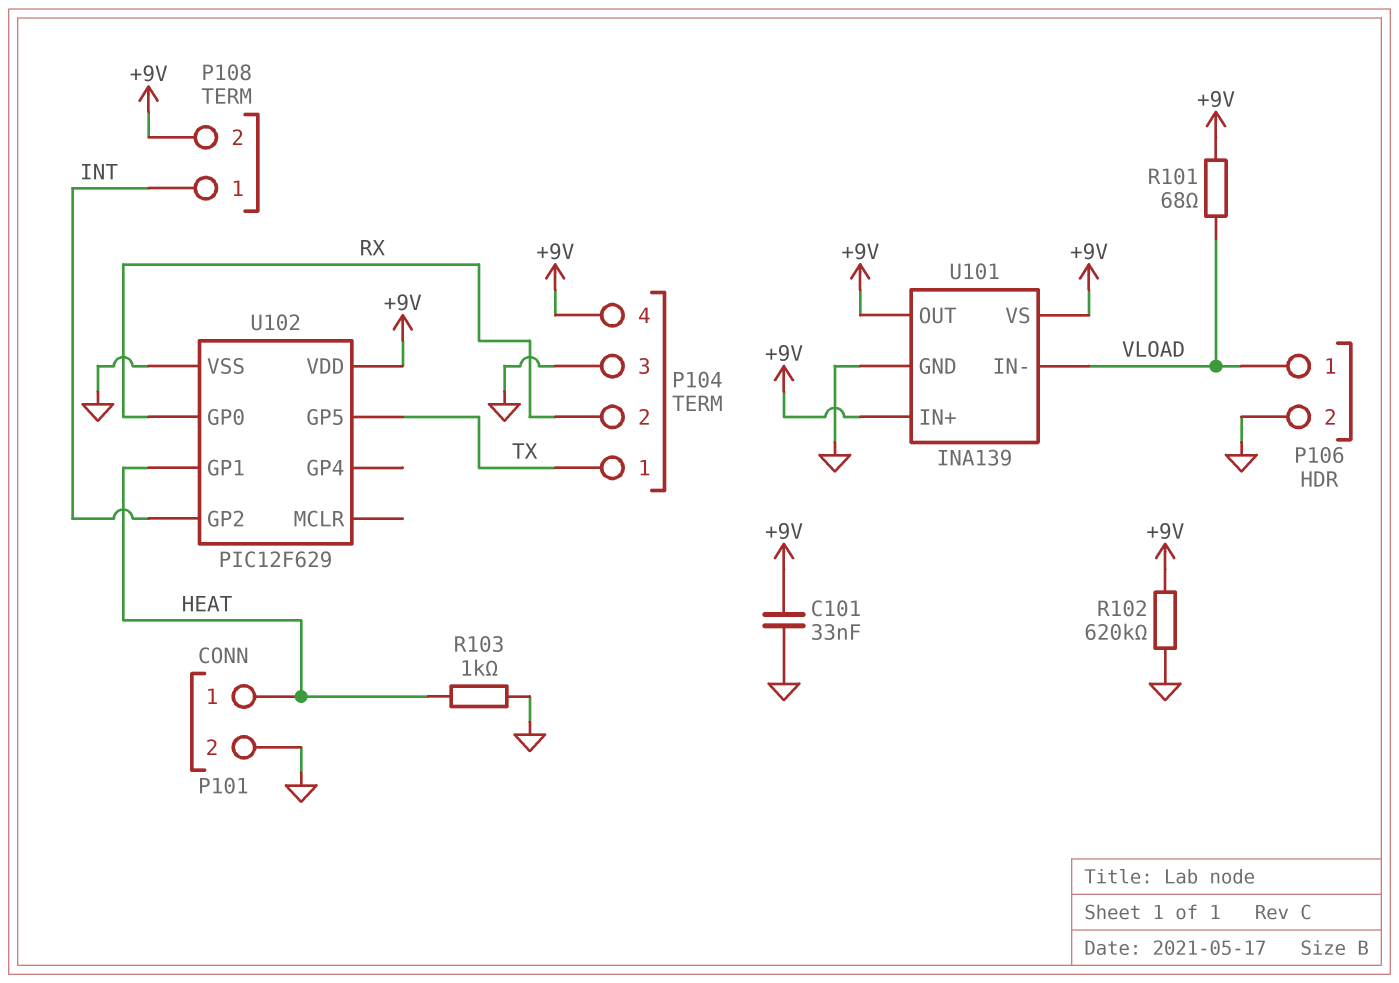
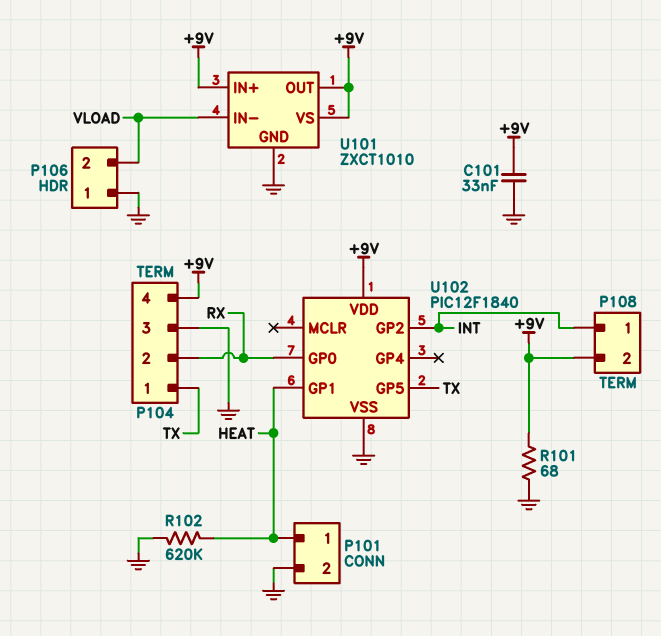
P106 pin 1: VLOAD -> GND
P106 pin 2: GND -> VLOAD
R101: 68 (+9V, VLOAD) -> 68 (+9V, GND)
R102: 620k (+9V, GND) -> 620k (GND, HEAT)
R103: 1k (GND, HEAT) -> none
U101: INA139 -> ZXCT1010
U102: PIC12F629 -> PIC12F1840

